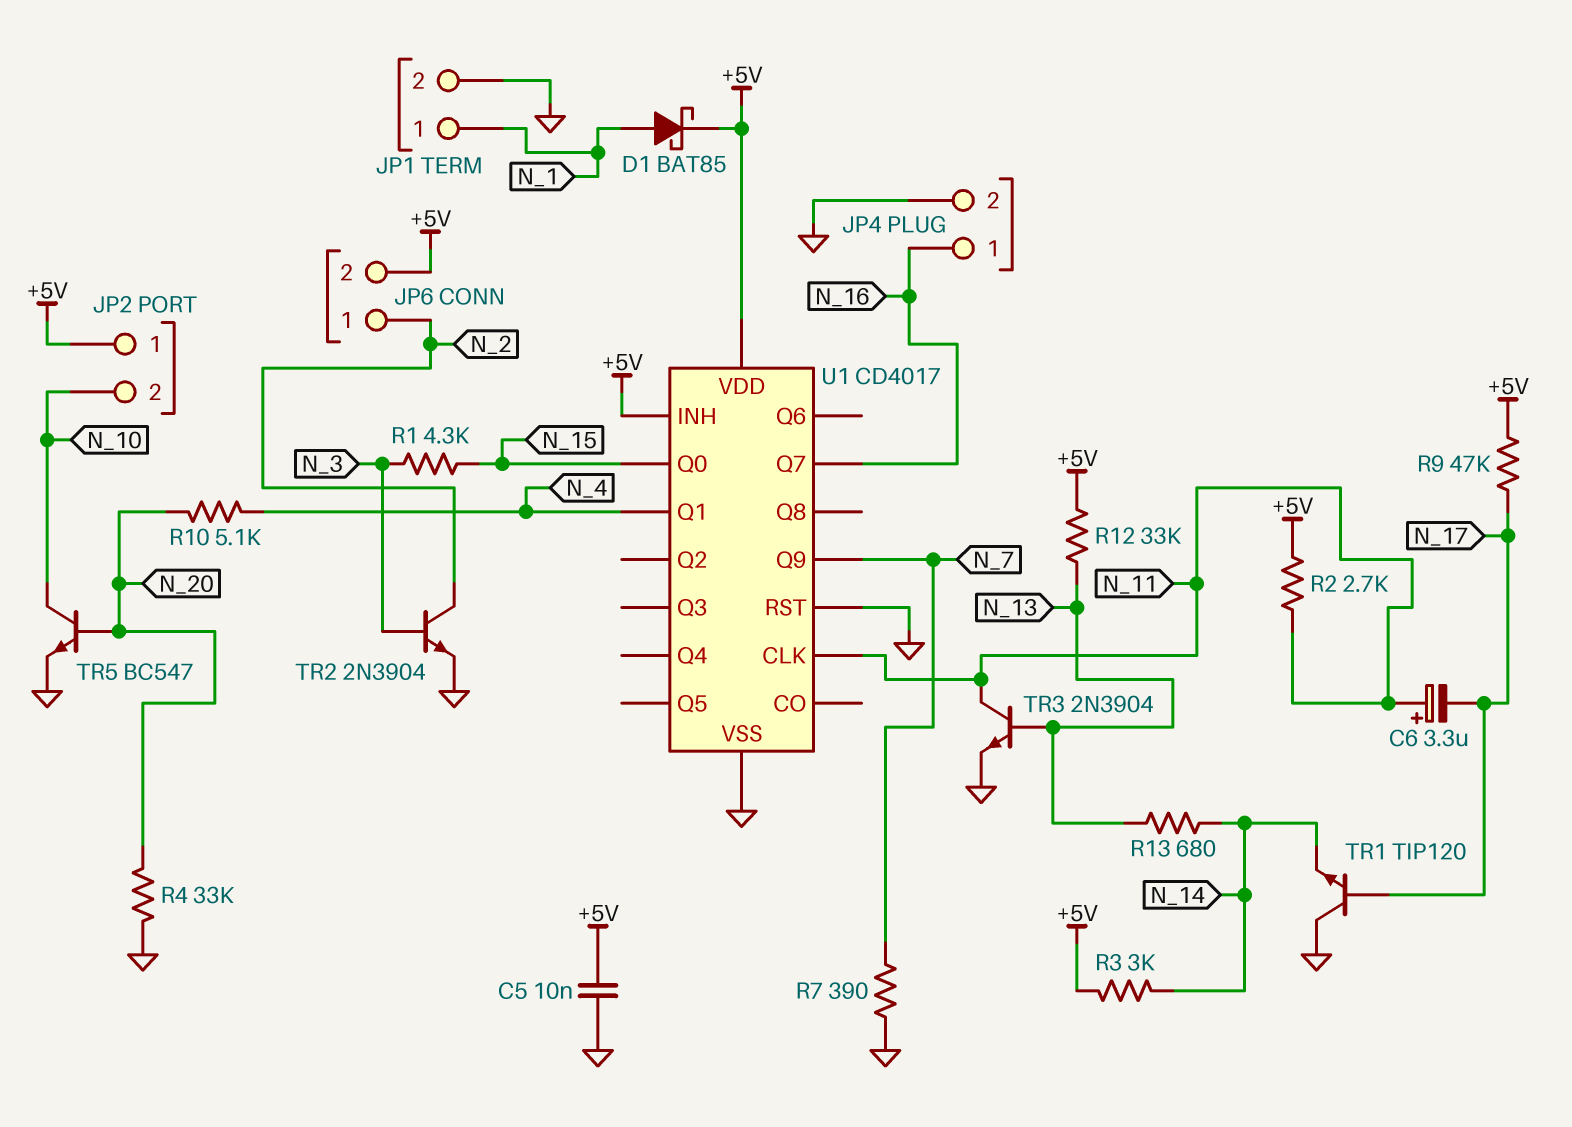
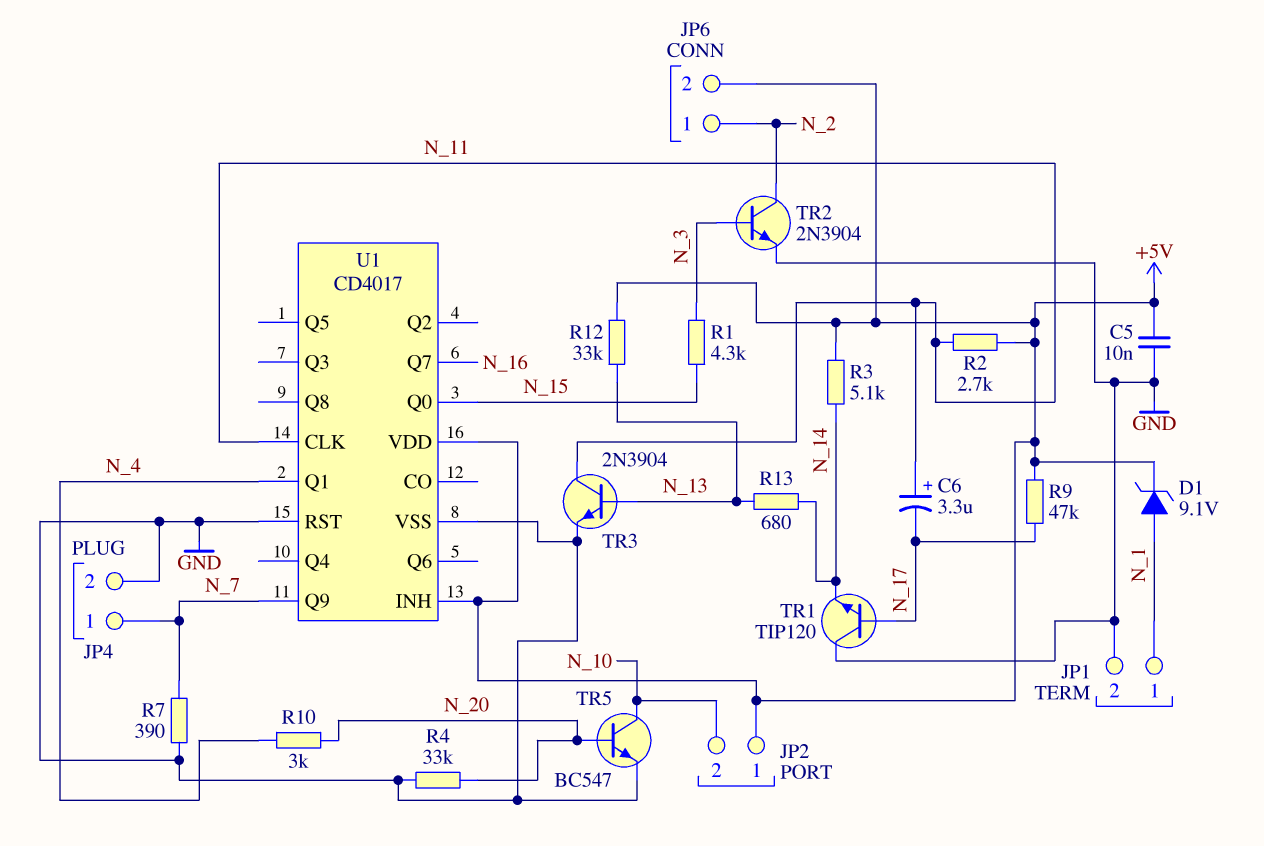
D1: schottky BAT85 (A N_1, K +5V) -> zener 9.1V (A N_1, K +5V)
JP4 pin 1: N_16 -> N_7
R3: 3k (+5V, N_14) -> 5.1k (+5V, N_14)
R10: 5.1k (N_4, N_20) -> 3k (N_4, N_20)

